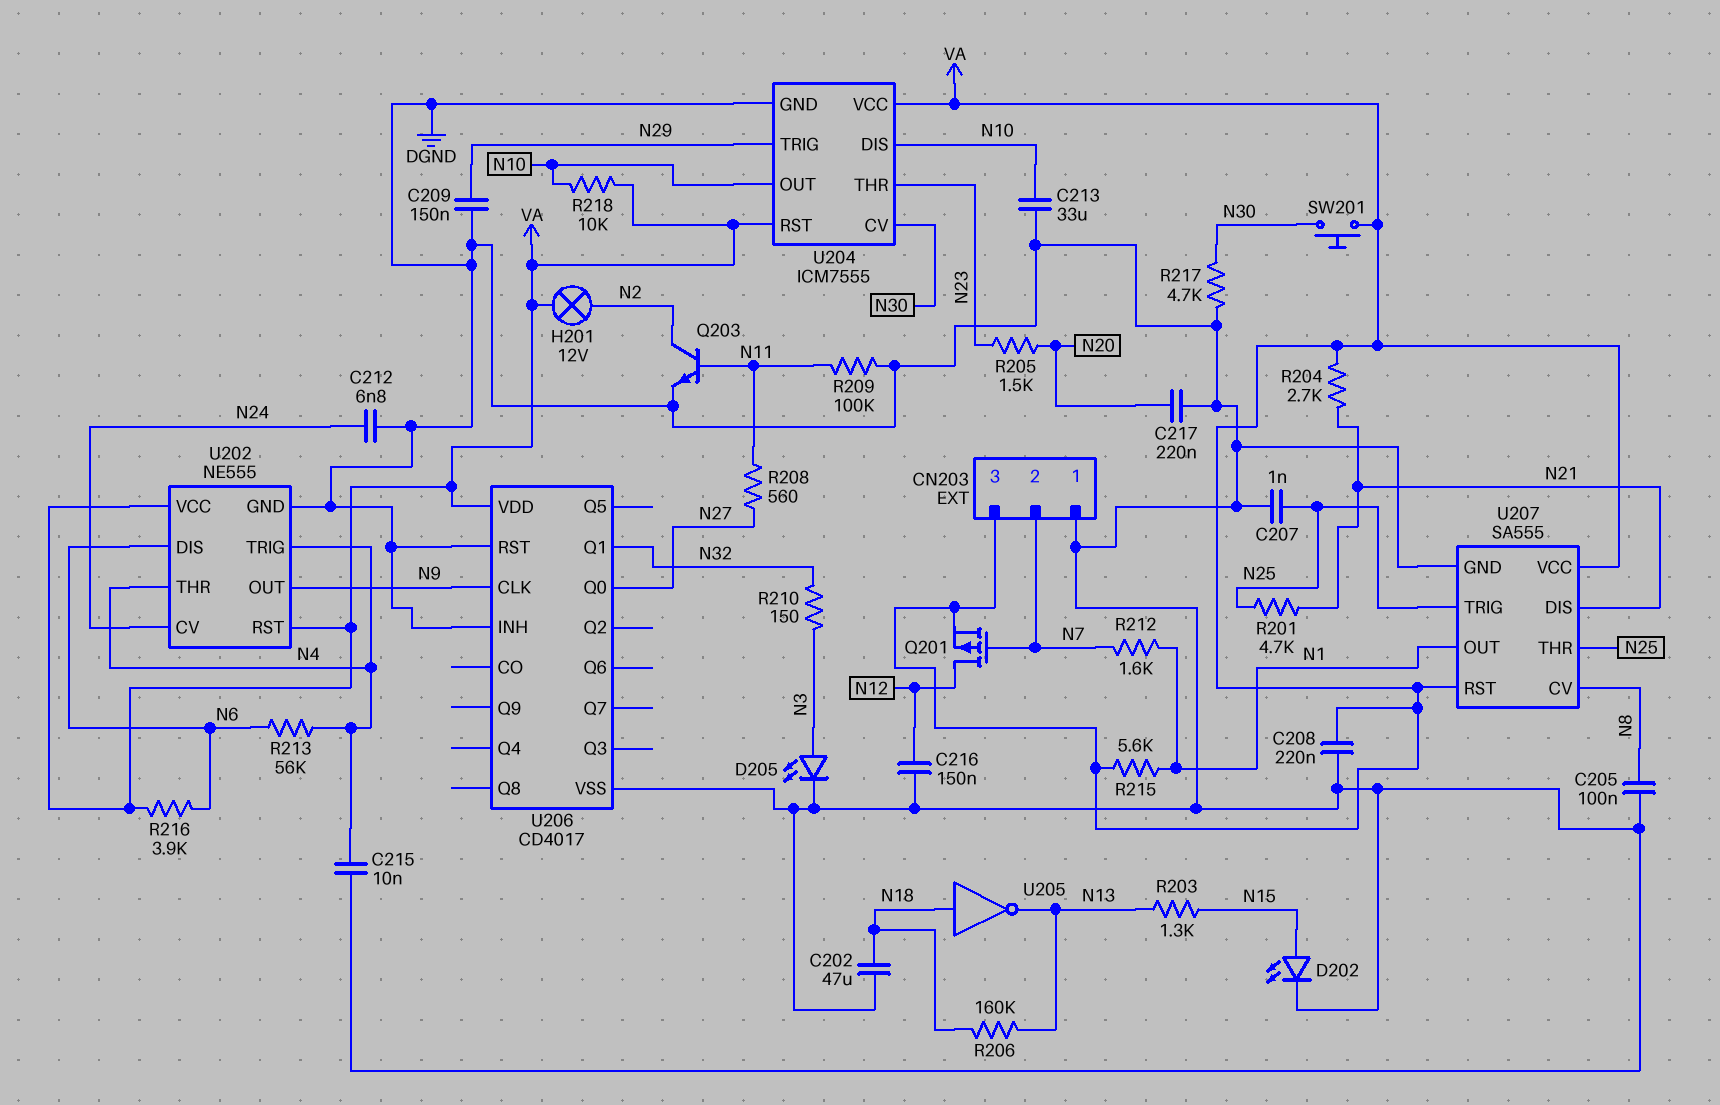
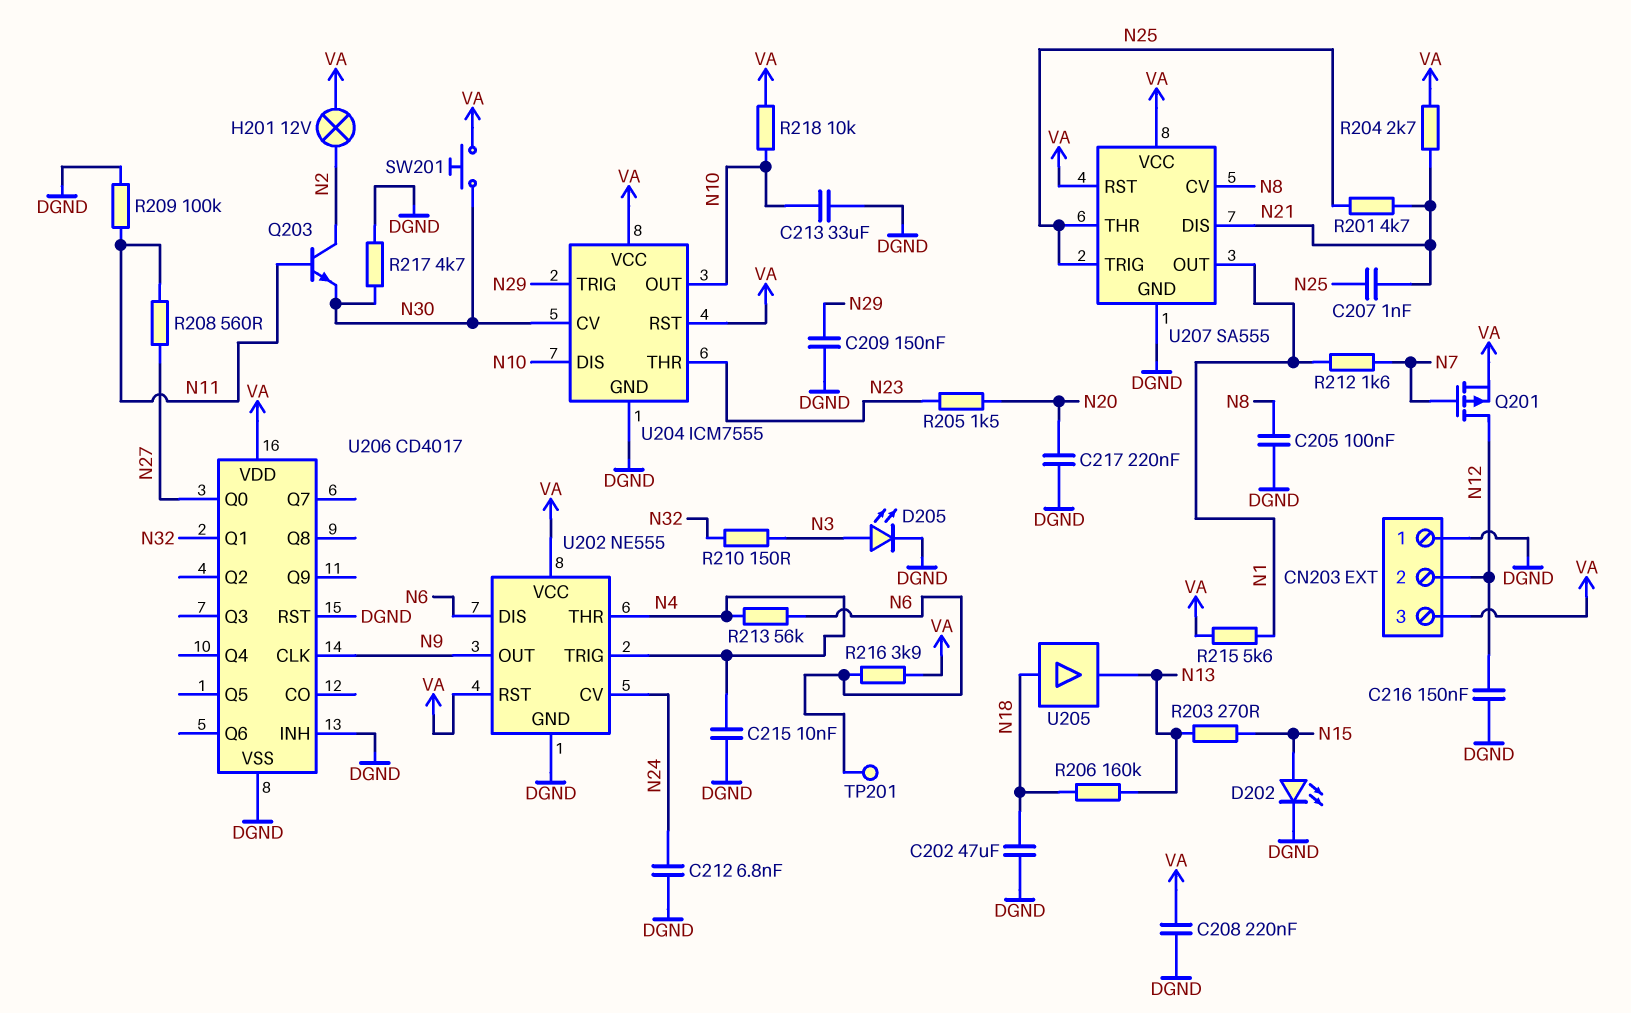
C207: 1nF (DGND, N25) -> 1nF (N21, N25)
CN203 pin 2: N7 -> N12
Q203: NPN (B N11, C N2, E DGND) -> NPN (B N11, C N2, E N30)
R203: 1.3k (N13, N15) -> 270 (N13, N15)
TP201: none -> test point (N6)
U205: NOT (in N18, out N13) -> buffer (in N18, out N13)

